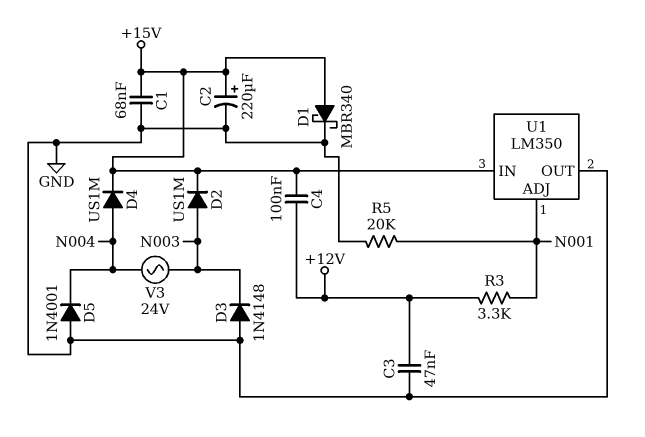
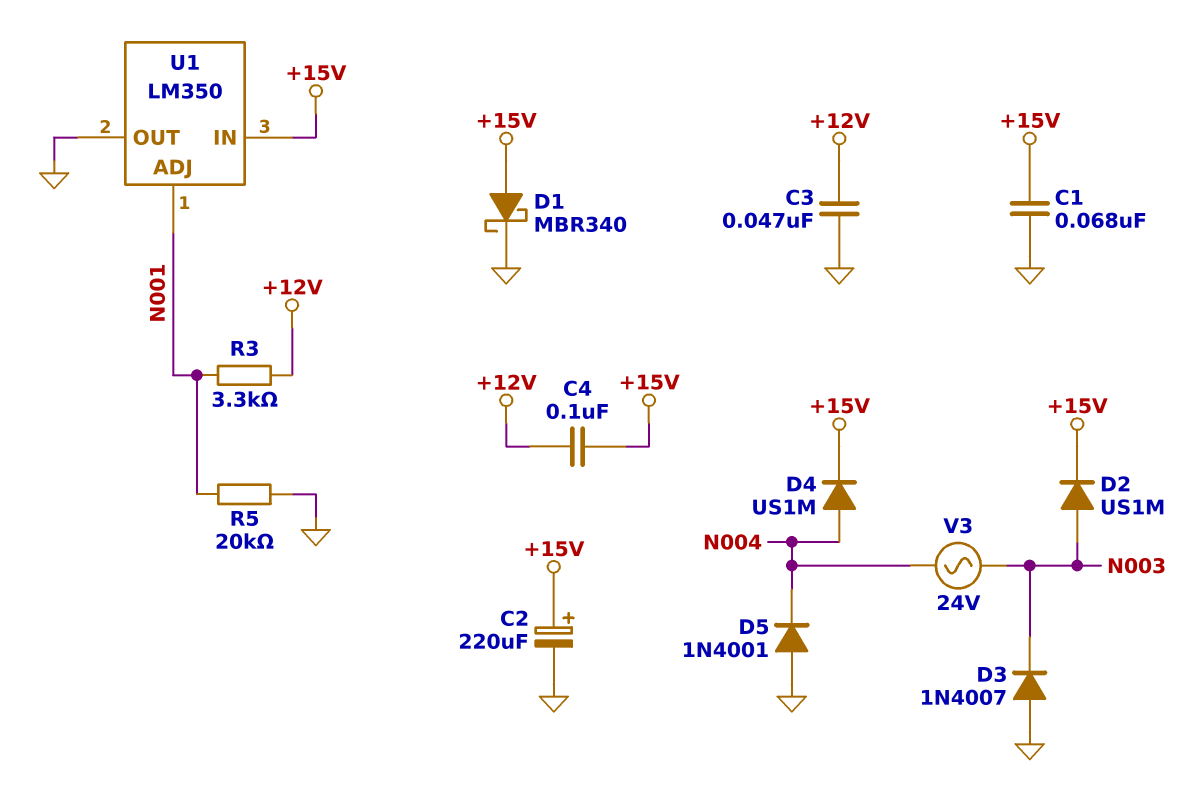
D3: diode 1N4148 (A GND, K N003) -> diode 1N4007 (A GND, K N003)

